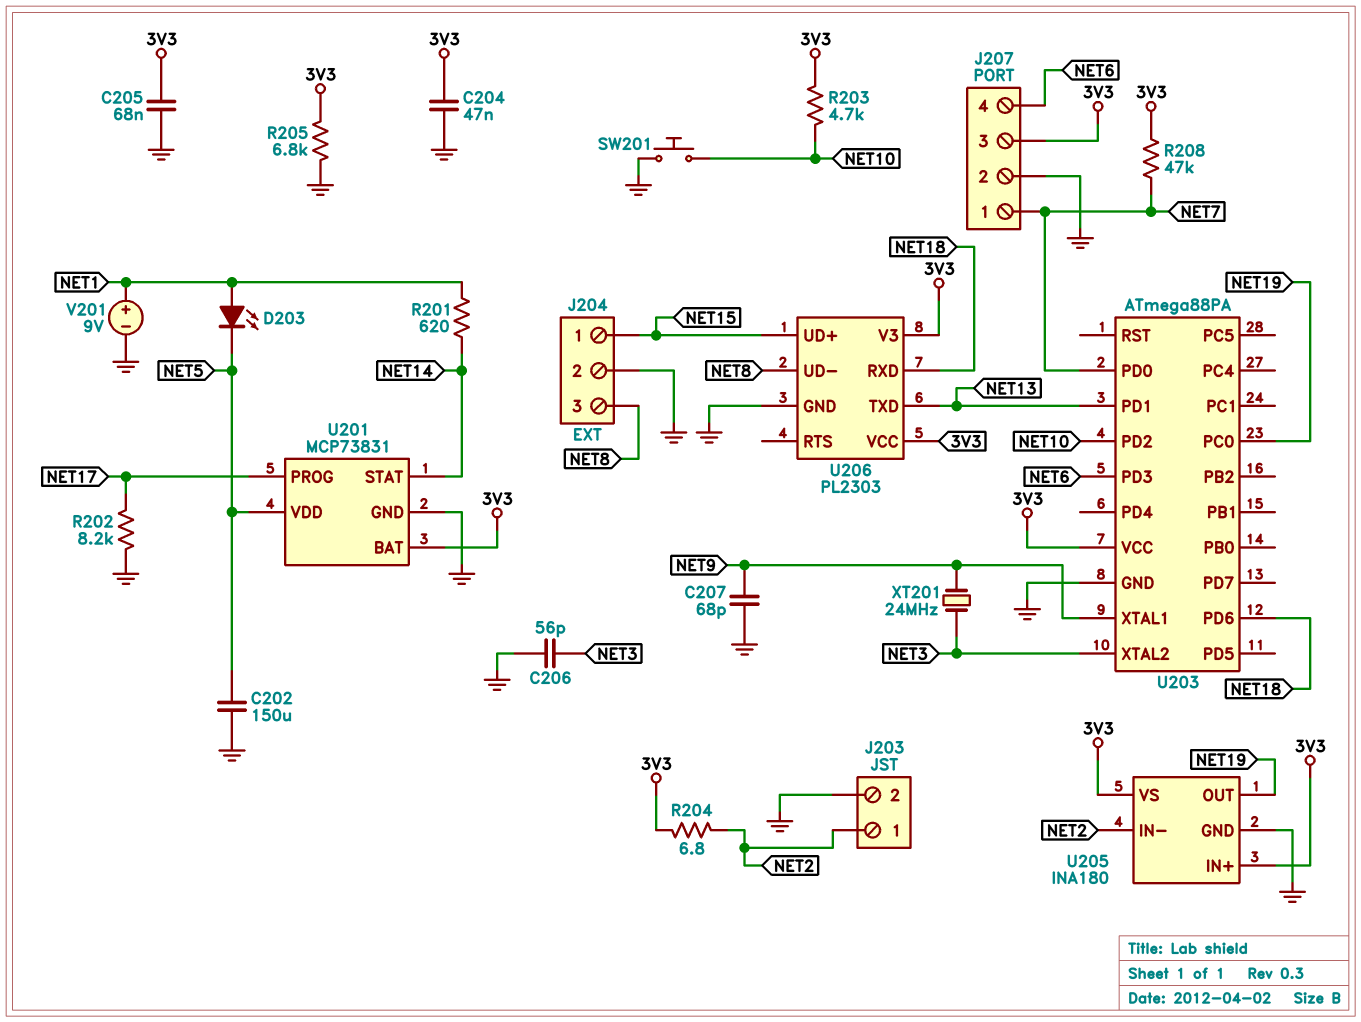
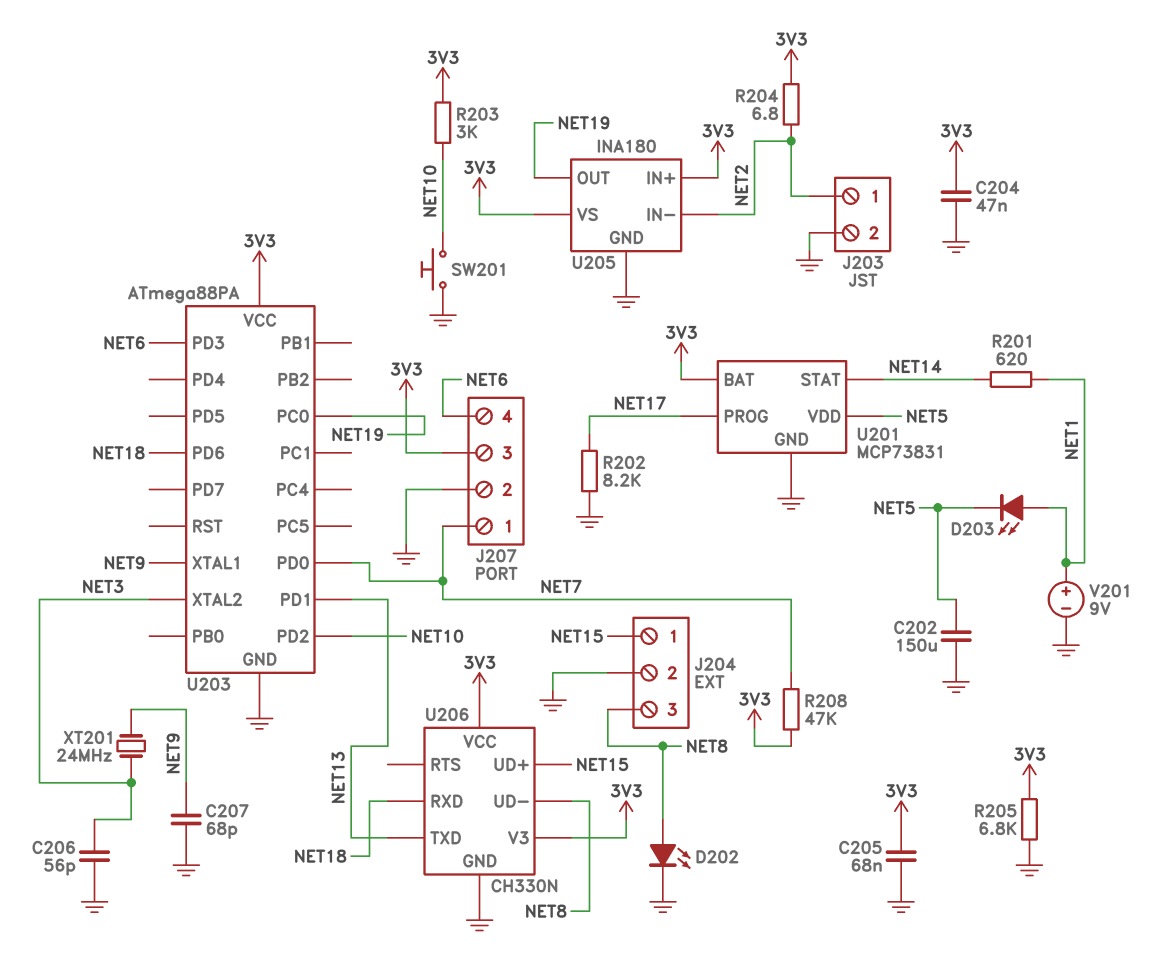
D202: none -> LED (A NET8, K GND)
R203: 4.7k (3V3, NET10) -> 3k (3V3, NET10)
U206: PL2303 -> CH330N

